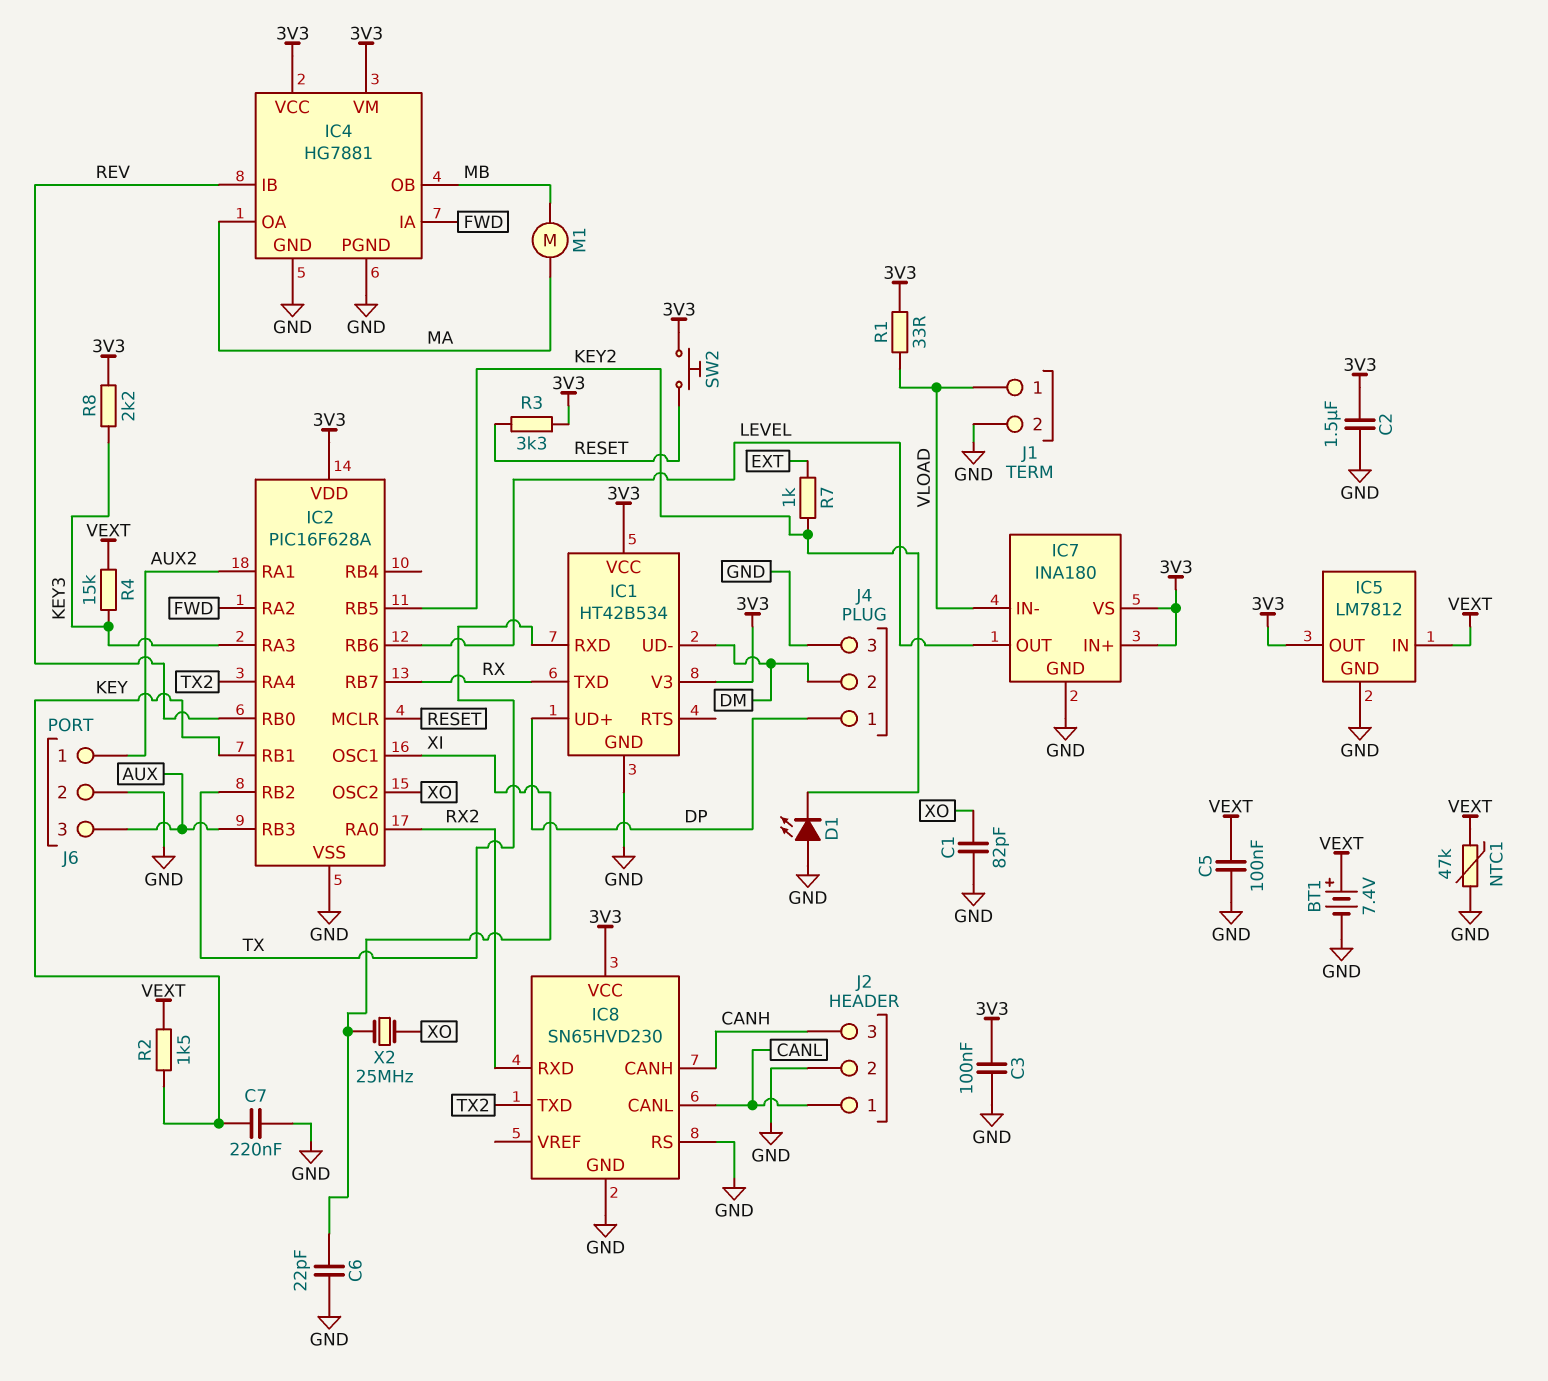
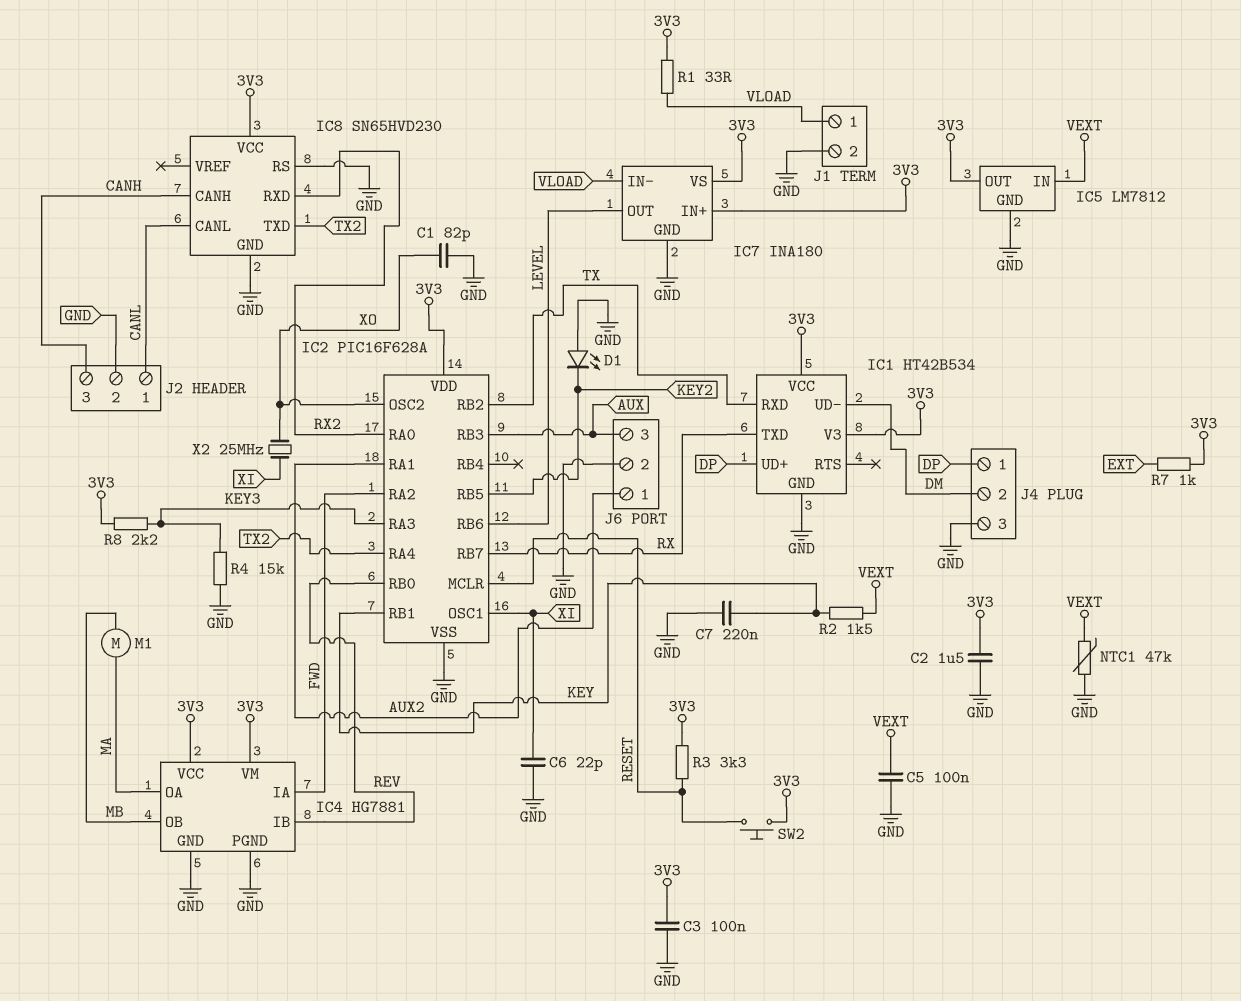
BT1: 7.4V (plus VEXT, minus GND) -> none
R4: 15k (KEY3, VEXT) -> 15k (GND, KEY3)
R7: 1k (EXT, KEY2) -> 1k (3V3, EXT)

